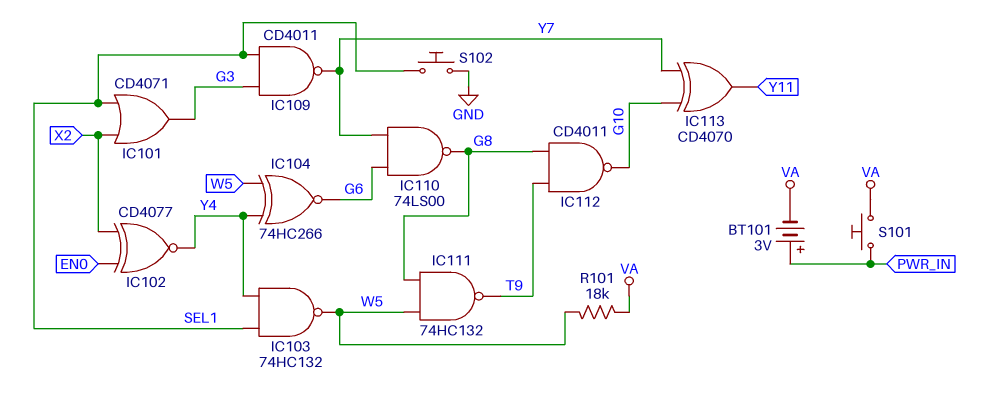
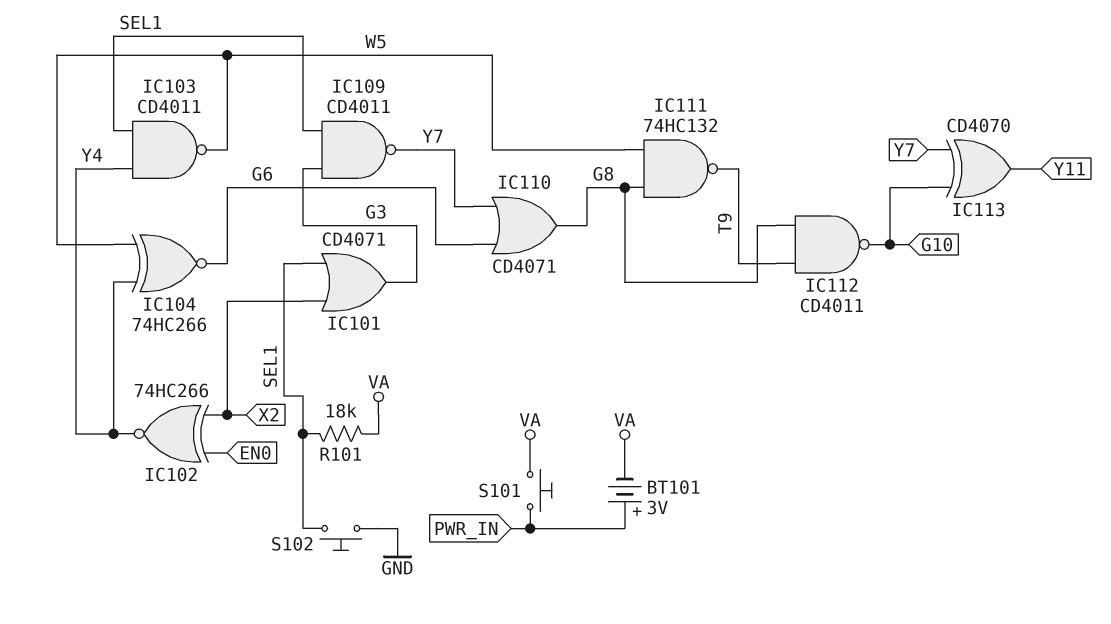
IC102: XNOR CD4077 (in EN0, in X2, out Y4) -> XNOR 74HC266 (in EN0, in X2, out Y4)
IC103: NAND 74HC132 (in SEL1, in Y4, out W5) -> NAND CD4011 (in SEL1, in Y4, out W5)
IC110: NAND 74LS00 (in G6, in Y7, out G8) -> OR CD4071 (in G6, in Y7, out G8)
R101: 18k (VA, W5) -> 18k (SEL1, VA)

